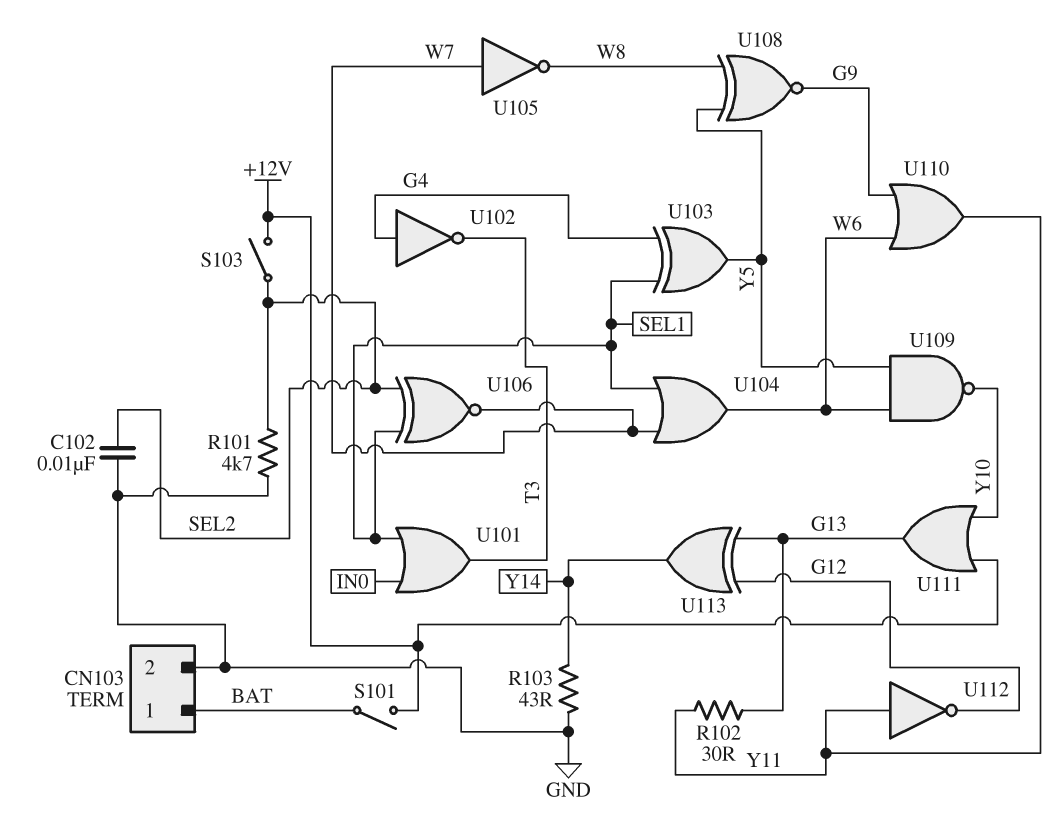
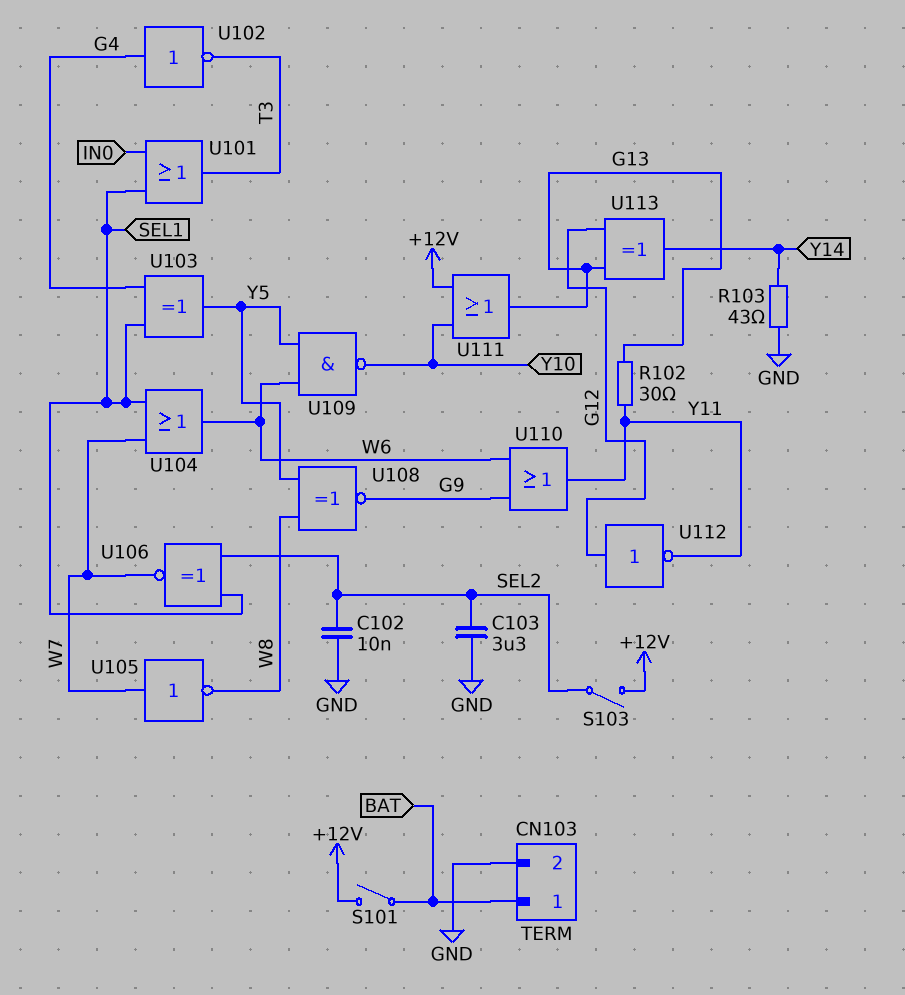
C103: none -> 3.3uF (GND, SEL2)
R101: 4.7k (GND, SEL2) -> none
U112: NOT (in Y11, out G12) -> NOT (in G12, out Y11)

